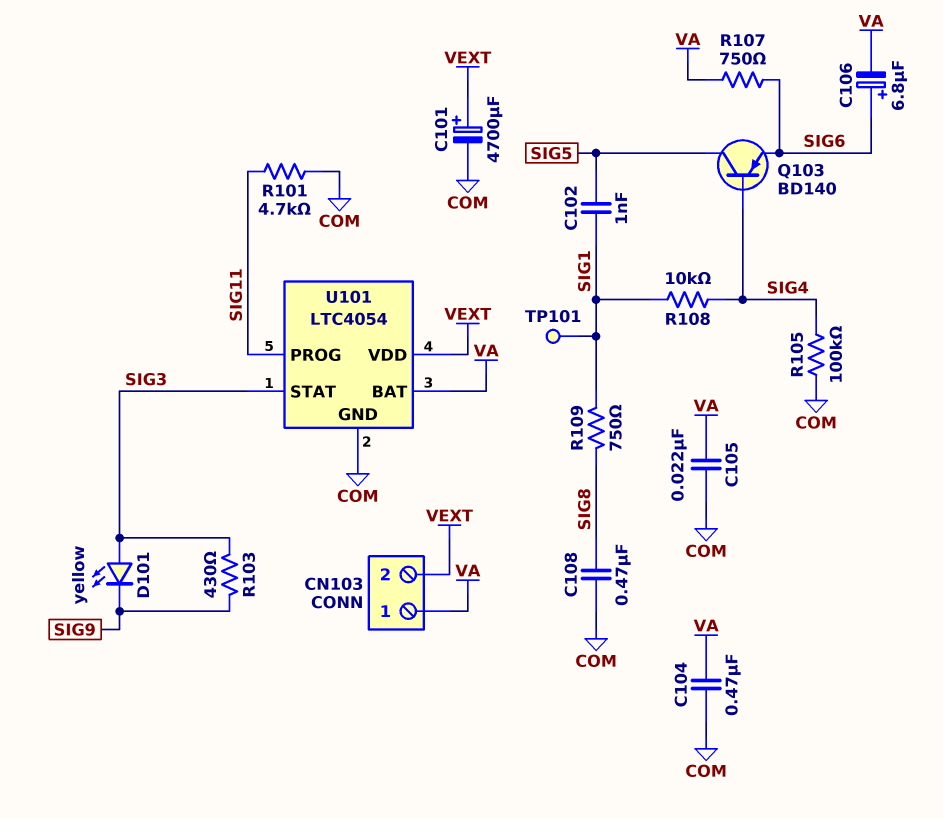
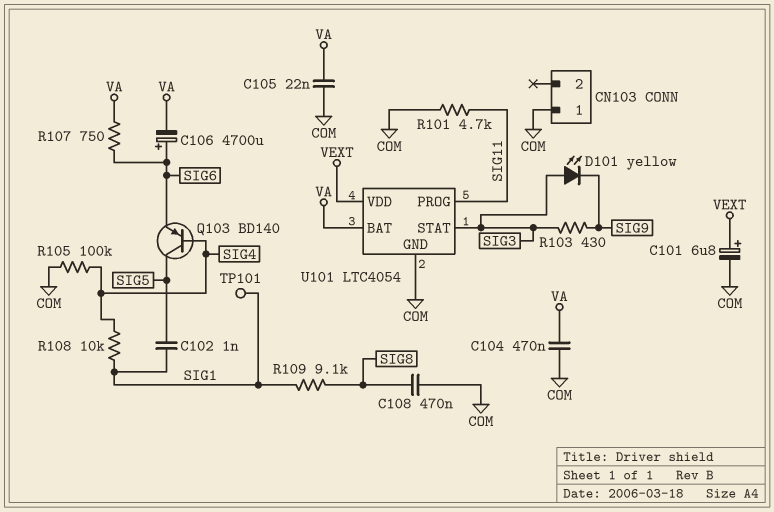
C101: 4700uF (plus VEXT, minus COM) -> 6.8uF (plus VEXT, minus COM)
C106: 6.8uF (plus SIG6, minus VA) -> 4700uF (plus SIG6, minus VA)
CN103 pin 1: VA -> COM
CN103 pin 2: VEXT -> none
R109: 750 (SIG1, SIG8) -> 9.1k (SIG1, SIG8)

